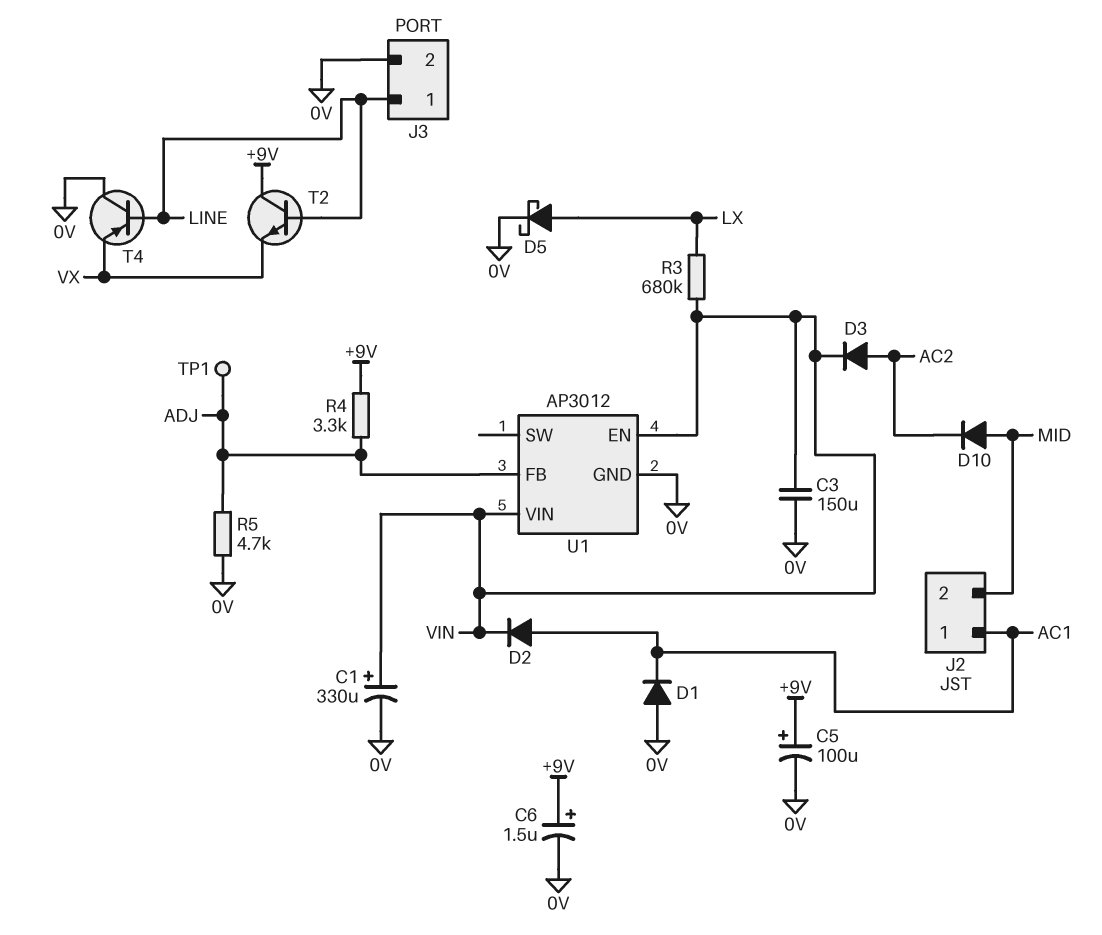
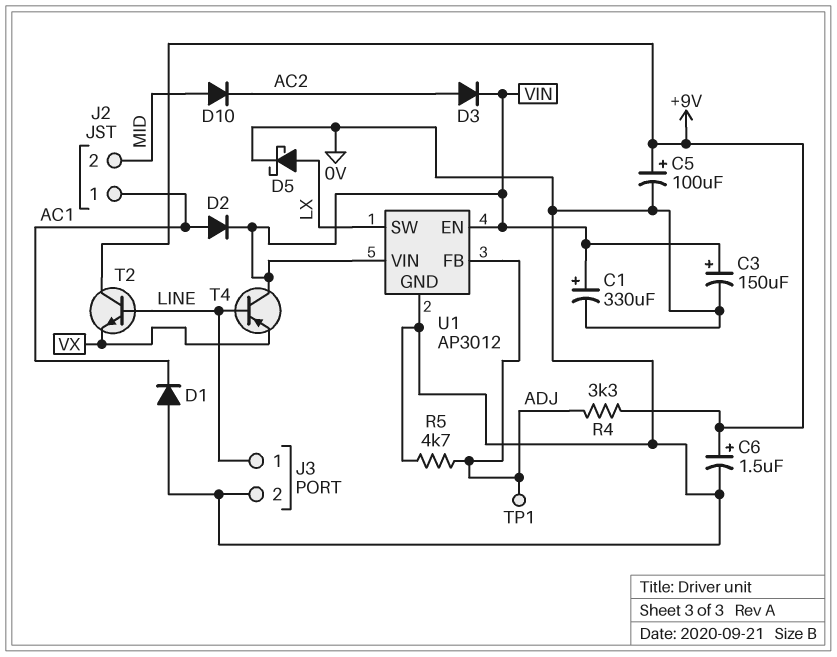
C3: 150uF (0V, VIN) -> 150uF (plus VIN, minus 0V)
R3: 680k (LX, VIN) -> none
T4: PNP (B LINE, C 0V, E VX) -> PNP (B LINE, C VIN, E VX)
U1 pin SW: none -> LX

